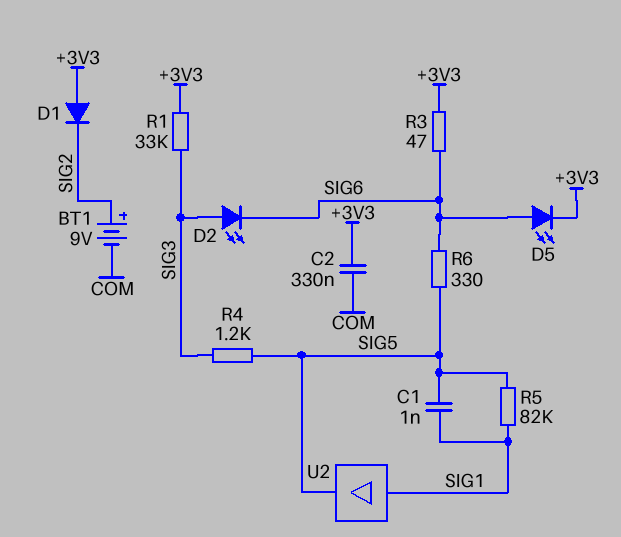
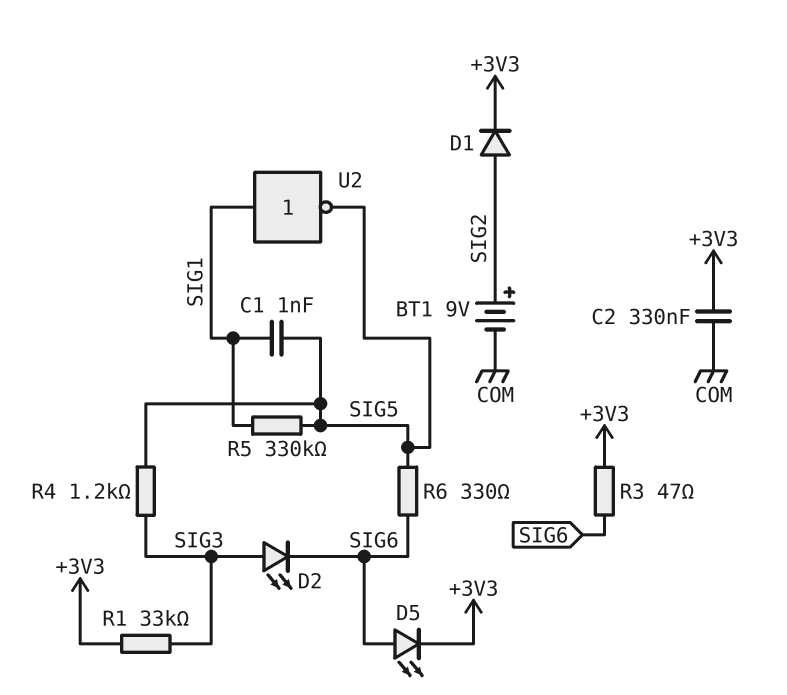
D1: diode (A +3V3, K SIG2) -> diode (A SIG2, K +3V3)
R5: 82k (SIG1, SIG5) -> 330k (SIG1, SIG5)
U2: buffer (in SIG1, out SIG5) -> NOT (in SIG1, out SIG5)

